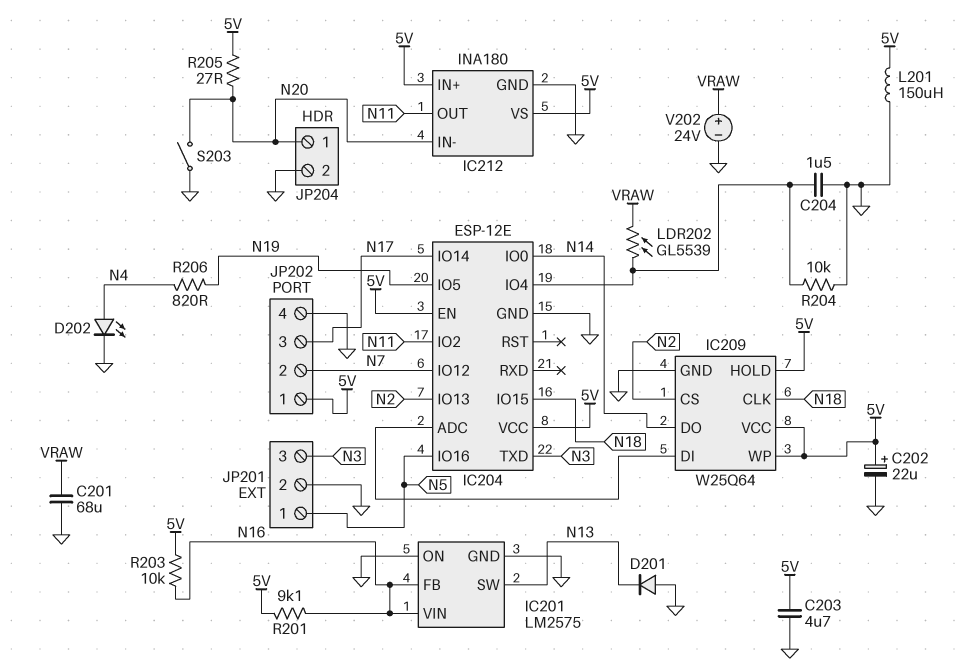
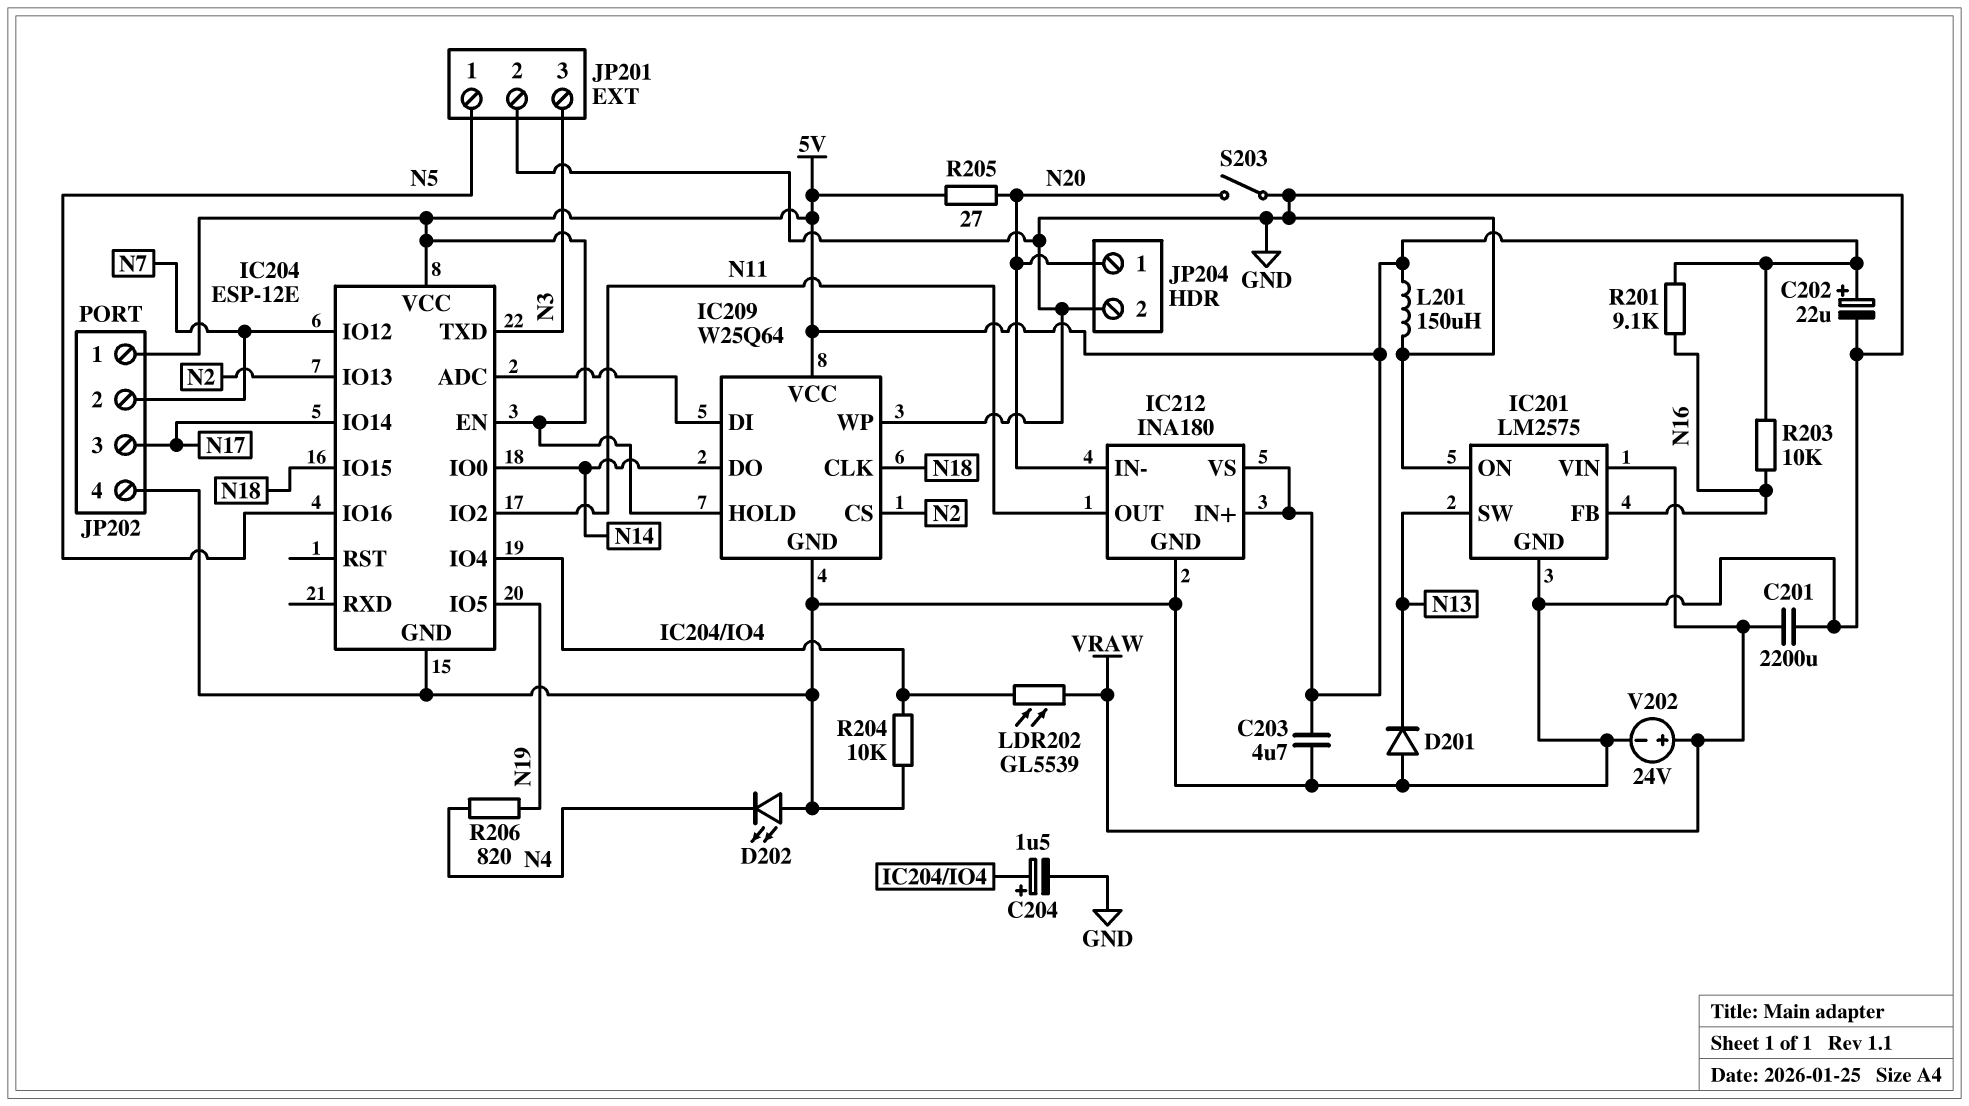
C201: 68uF (GND, VRAW) -> 2200uF (GND, VRAW)
C204: 1.5uF (GND, IC204/IO4) -> 1.5uF (plus IC204/IO4, minus GND)
D202: LED (A N4, K GND) -> LED (A GND, K N4)
IC201 pin VIN: N16 -> VRAW
IC209 pin WP: 5V -> GND

